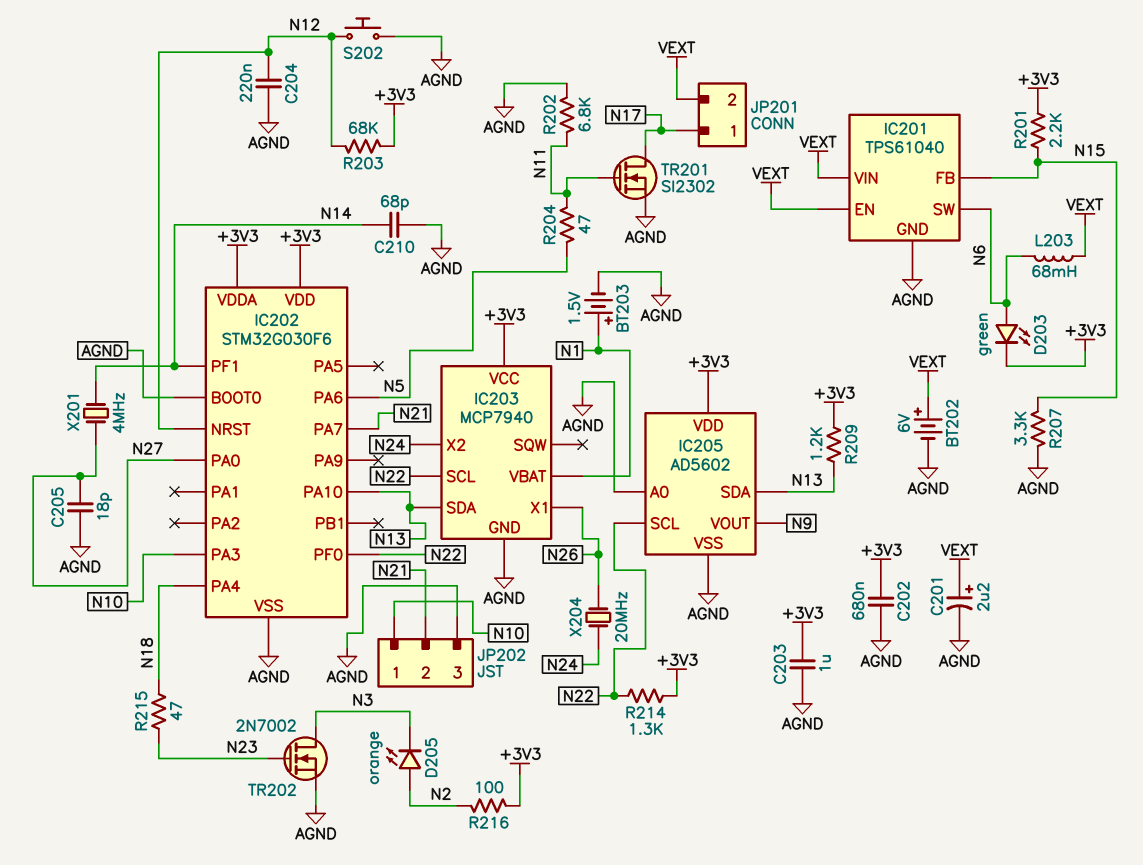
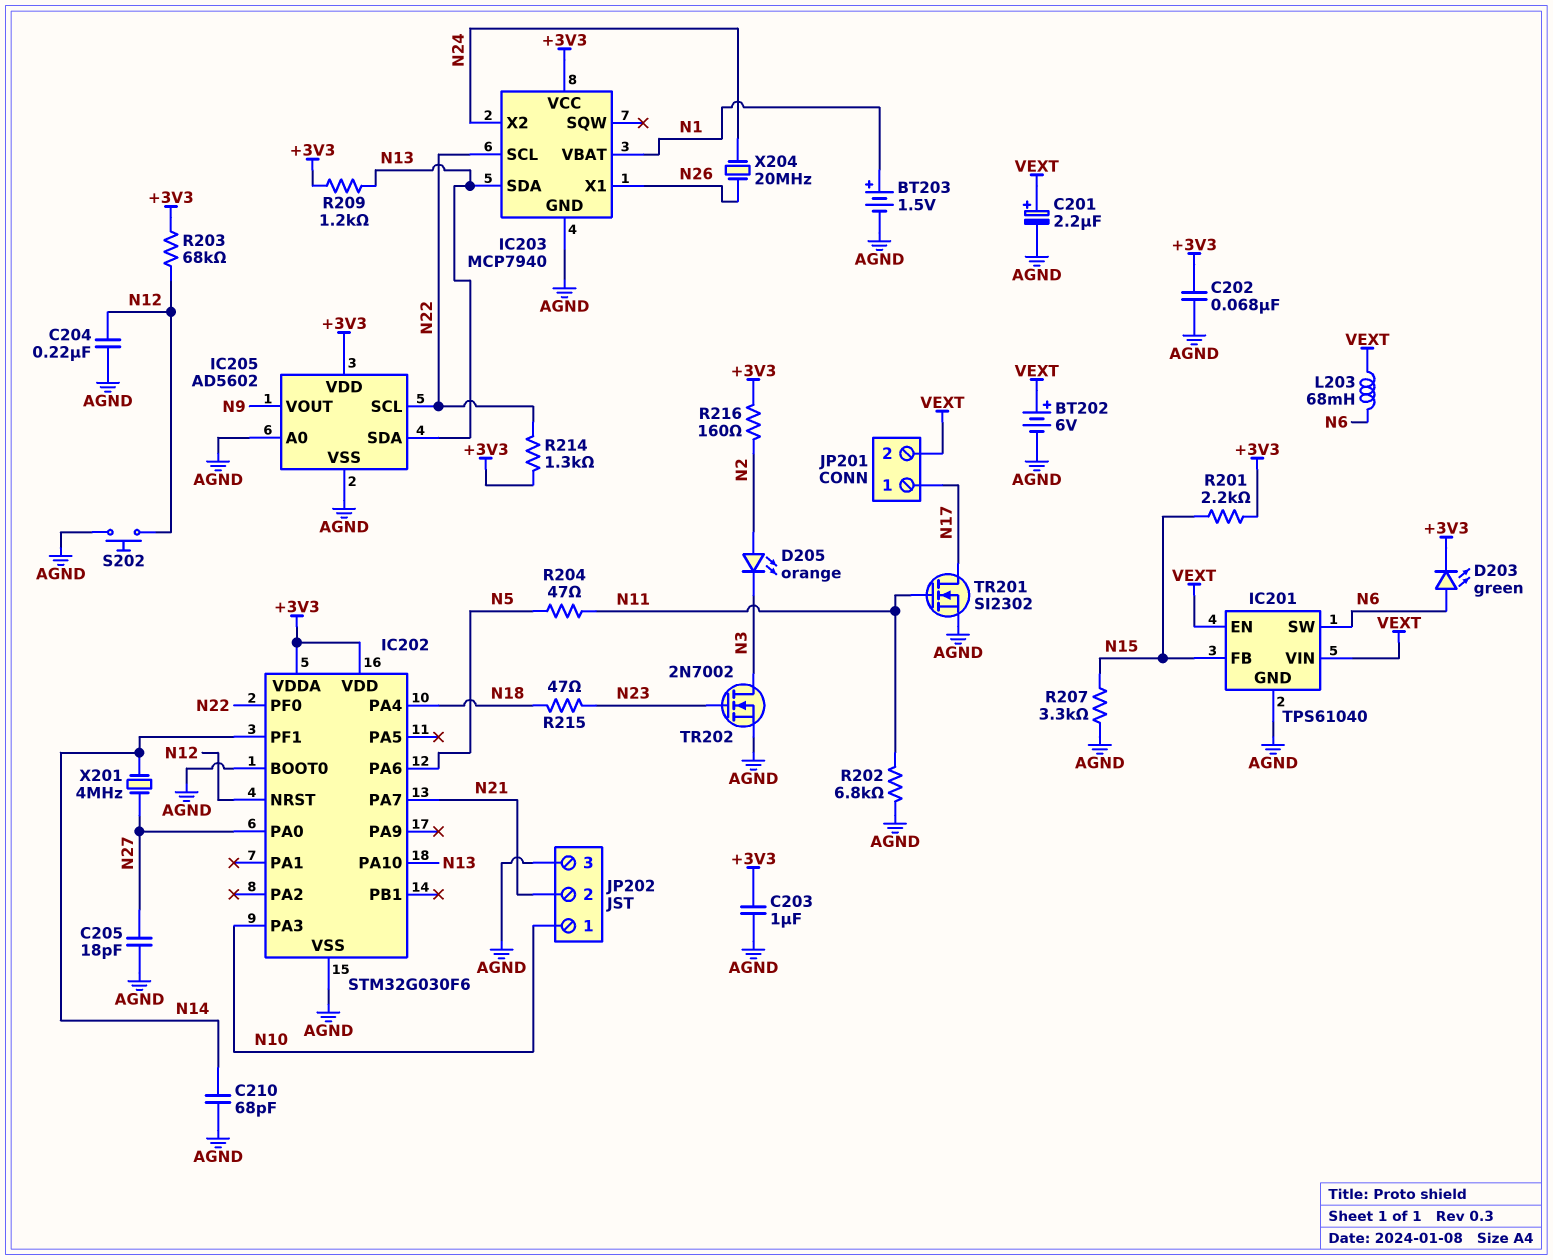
C202: 680nF (+3V3, AGND) -> 68nF (+3V3, AGND)
R216: 100 (+3V3, N2) -> 160 (+3V3, N2)

